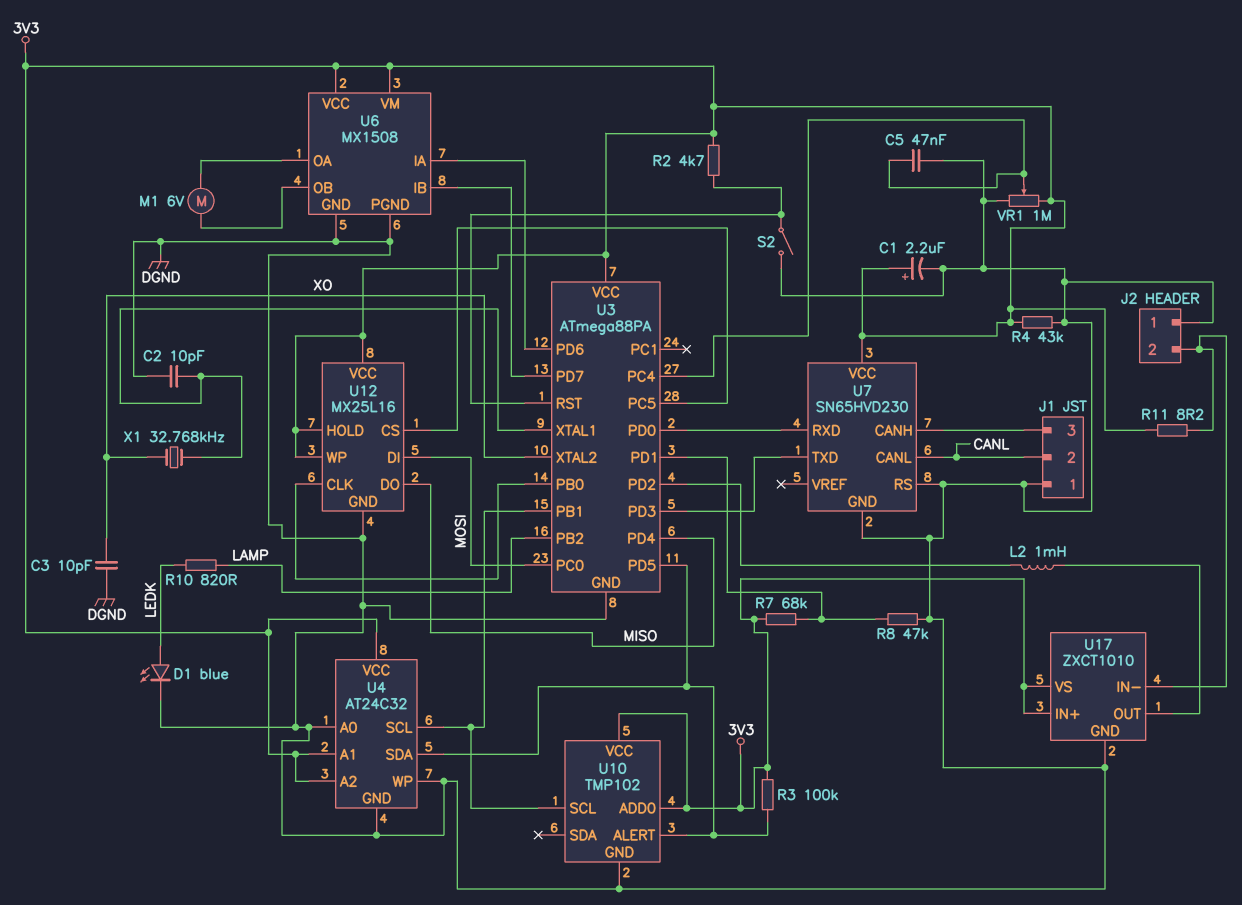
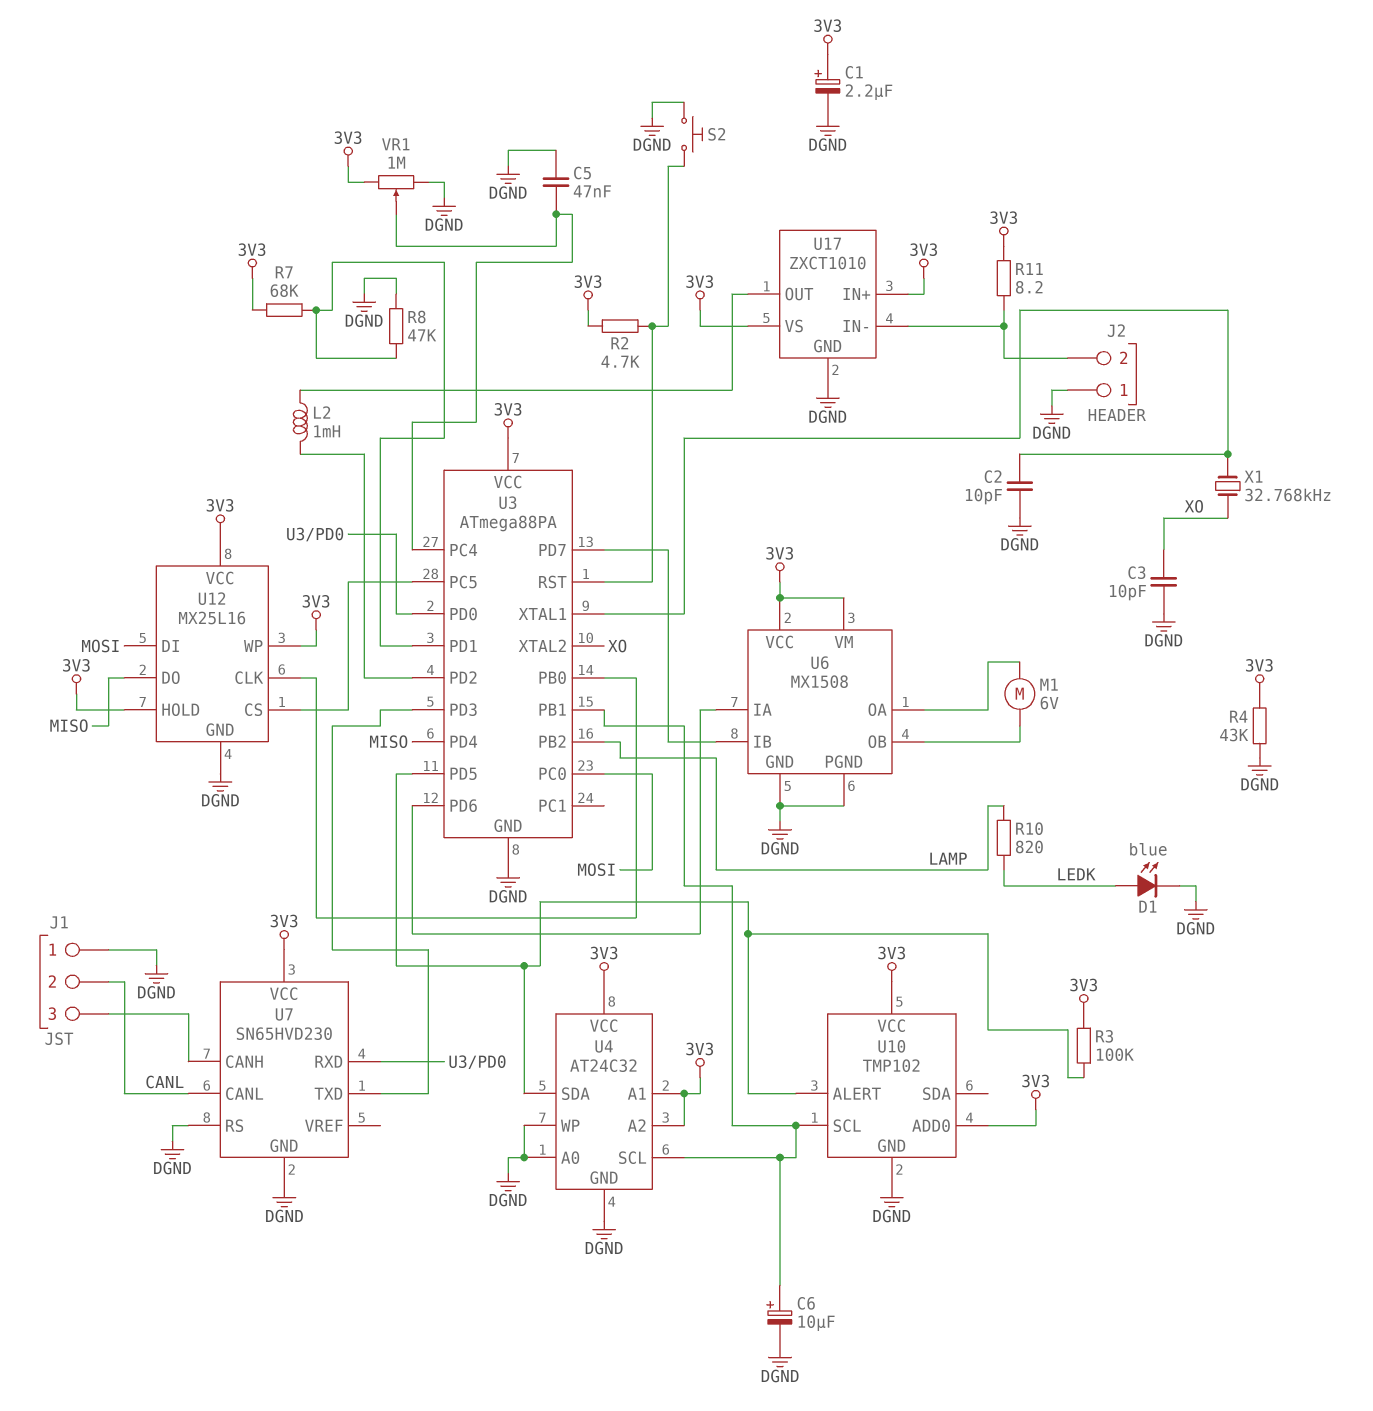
C6: none -> 10uF (plus U3/PB1, minus DGND)
S2: switch (DGND, U3/RST) -> button (DGND, U3/RST)

